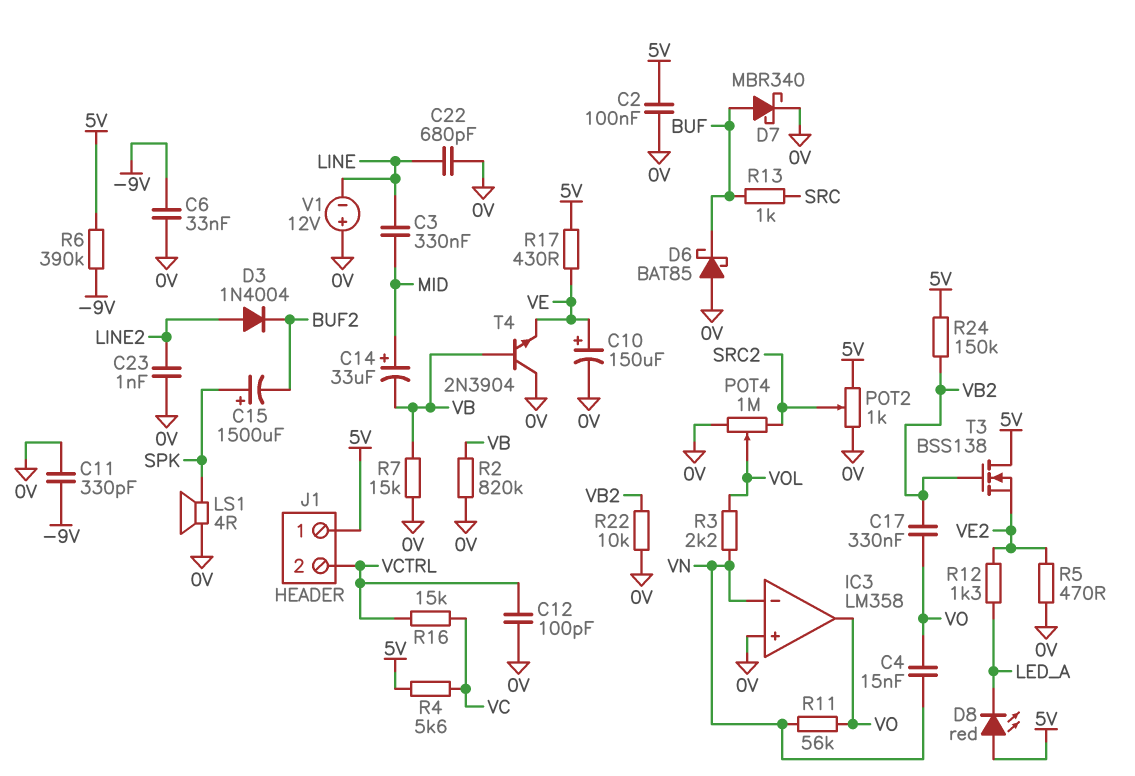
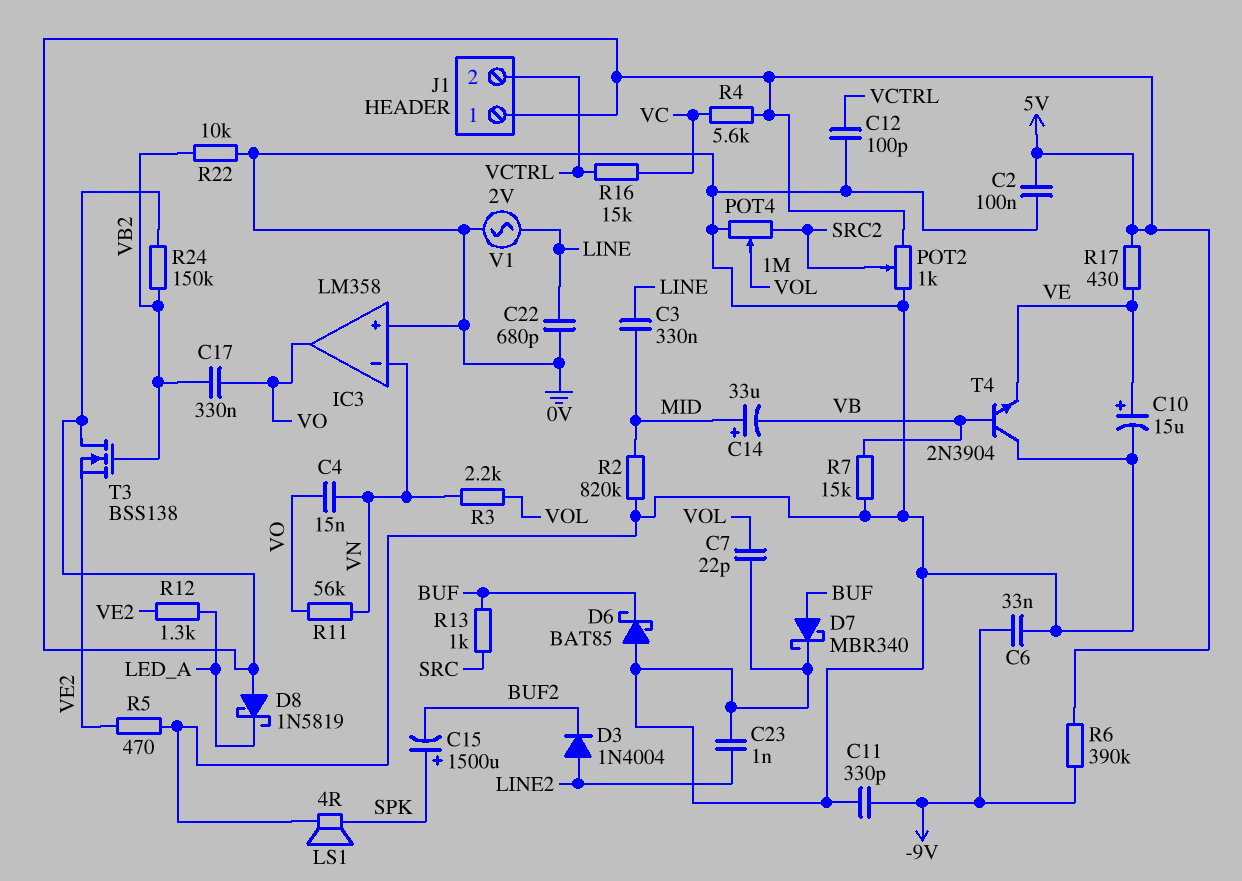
C7: none -> 22pF (0V, VOL)
C10: 150uF (plus VE, minus 0V) -> 15uF (plus VE, minus 0V)
D8: LED red (A 5V, K LED_A) -> schottky 1N5819 (A 5V, K LED_A)
R2: 820k (0V, VB) -> 820k (0V, MID)
V1: 12V (plus 0V, minus LINE) -> AC 2V (0V, LINE)

